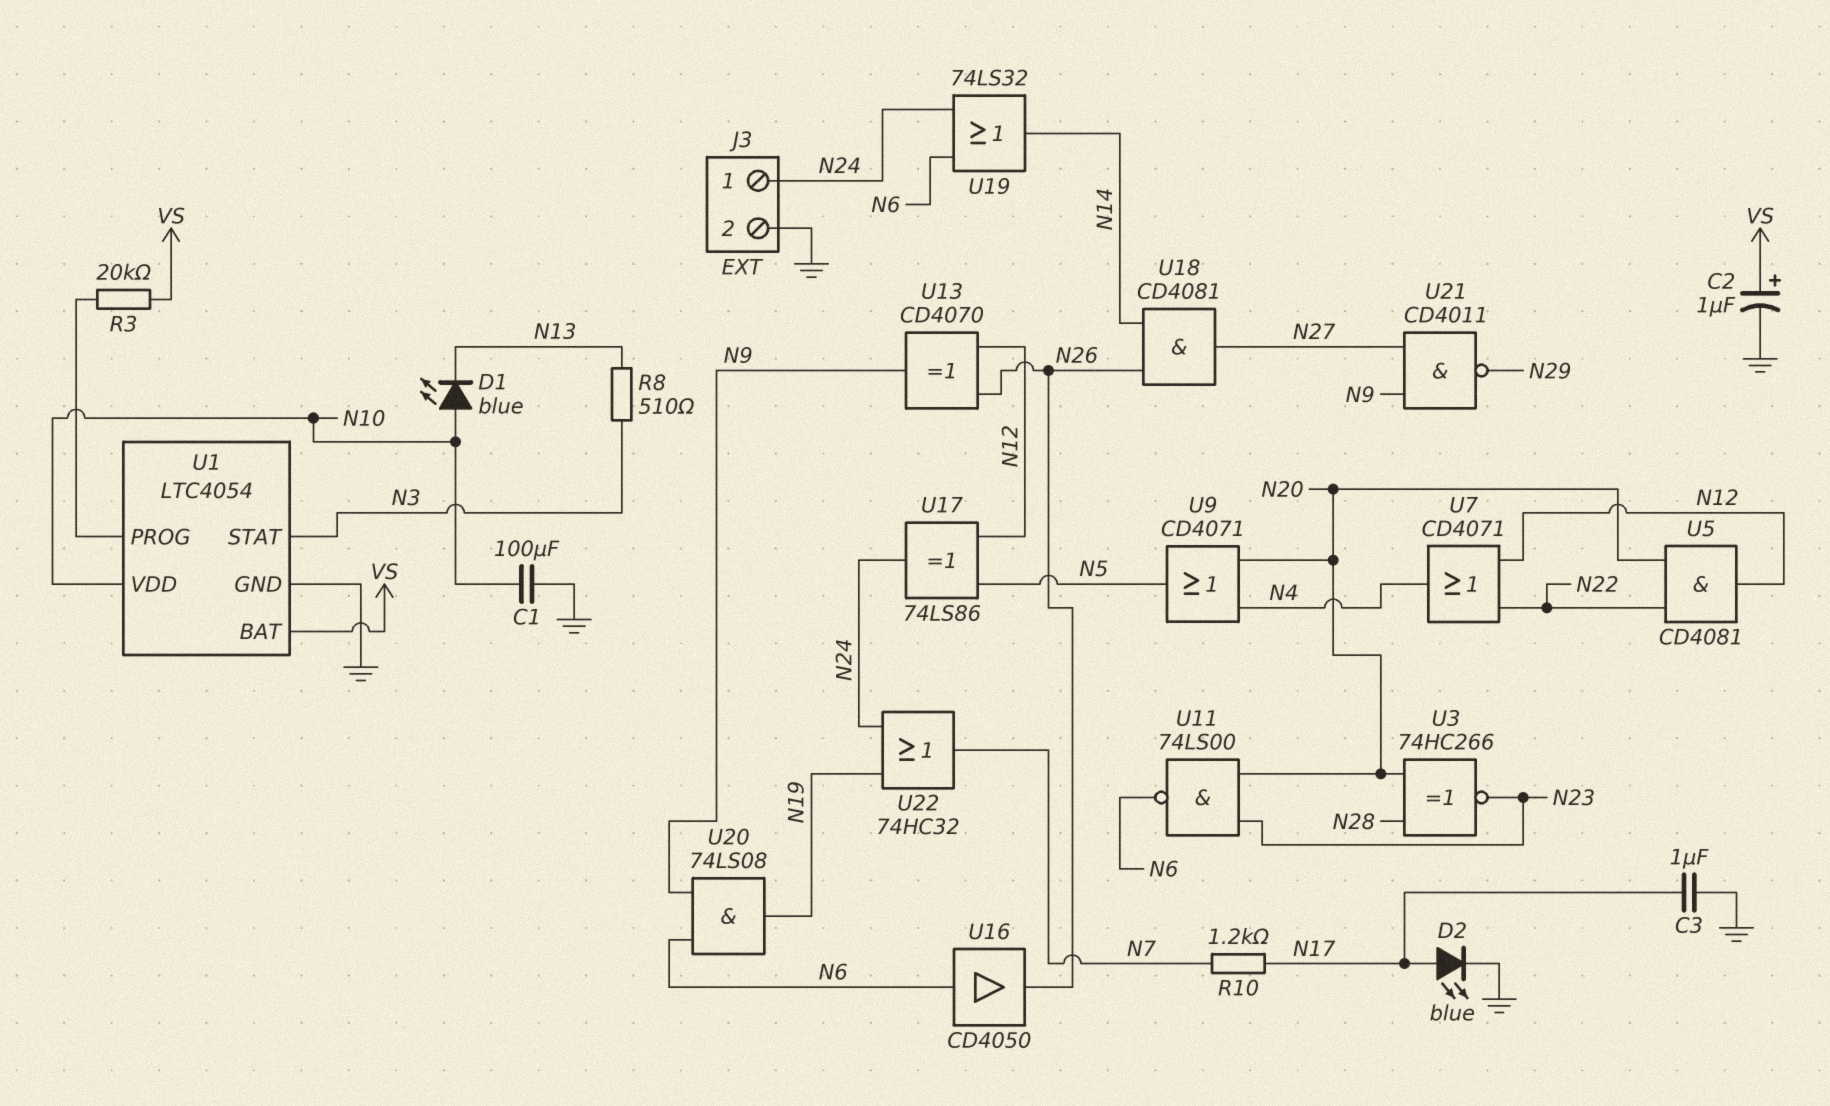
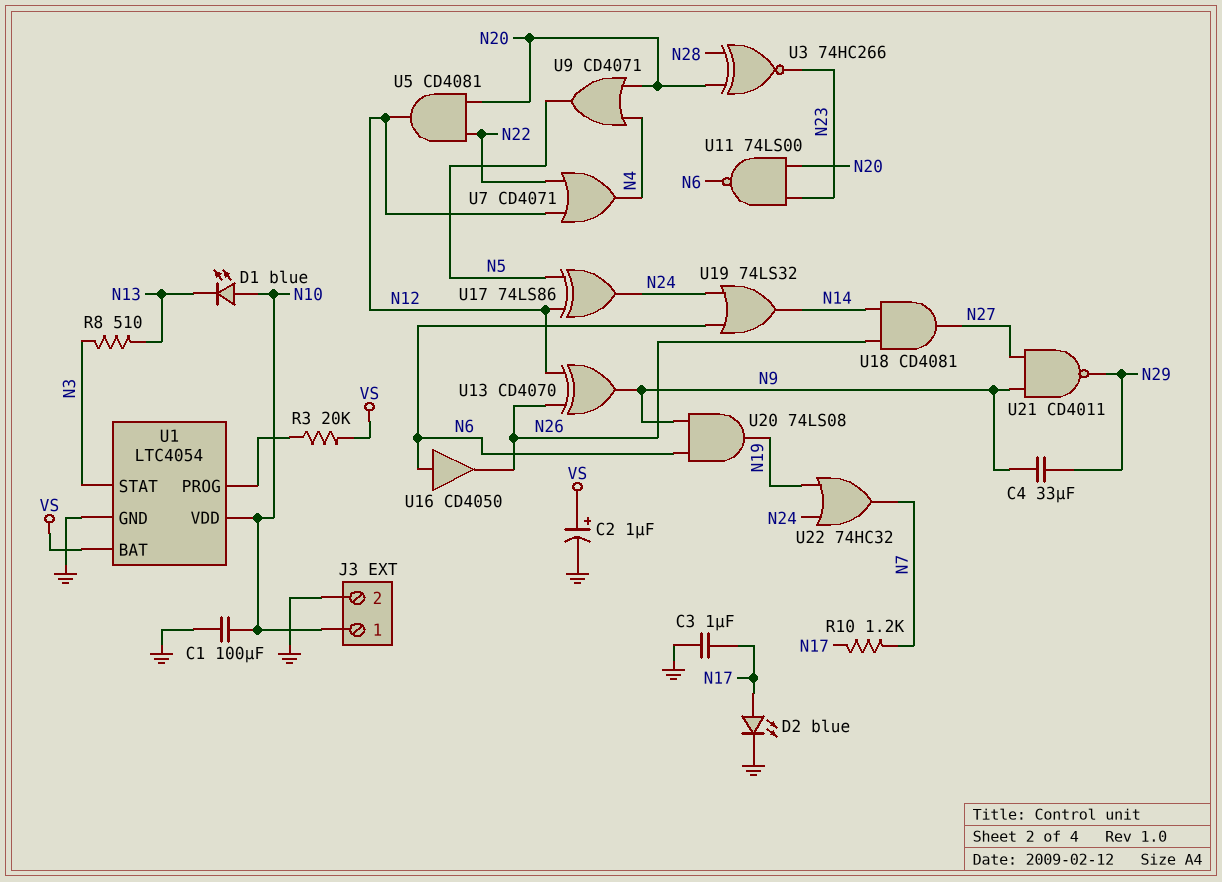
C4: none -> 33uF (N9, N29)
J3 pin 1: N24 -> N10

